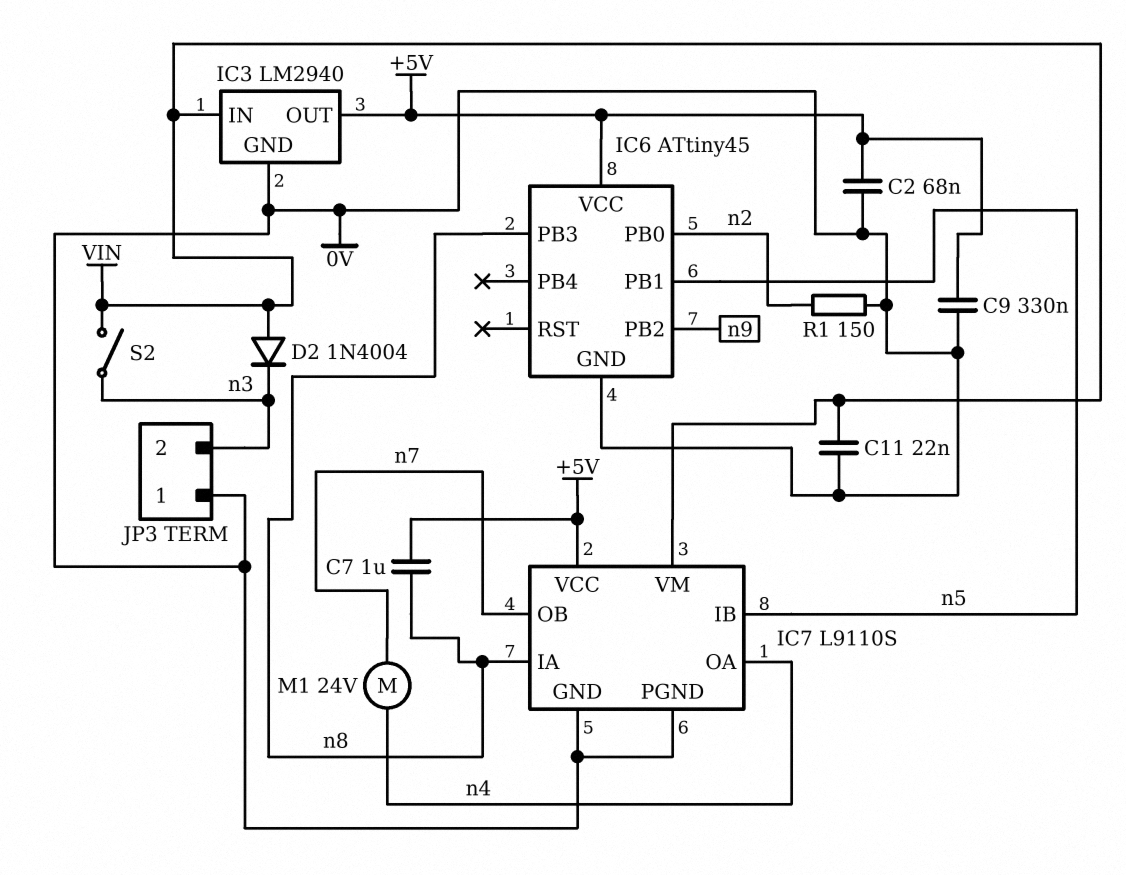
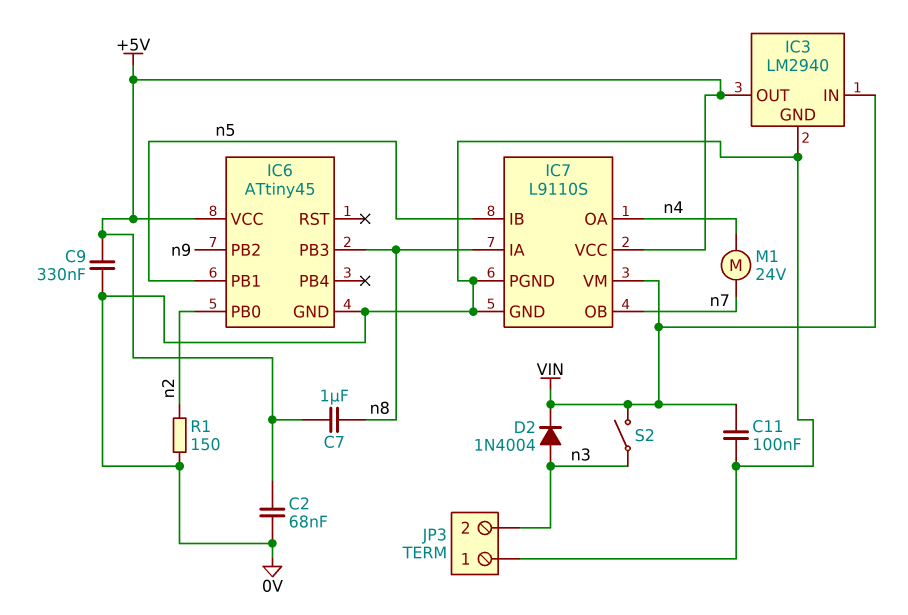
C11: 22nF (0V, VIN) -> 100nF (0V, VIN)
D2: diode 1N4004 (A VIN, K n3) -> diode 1N4004 (A n3, K VIN)

